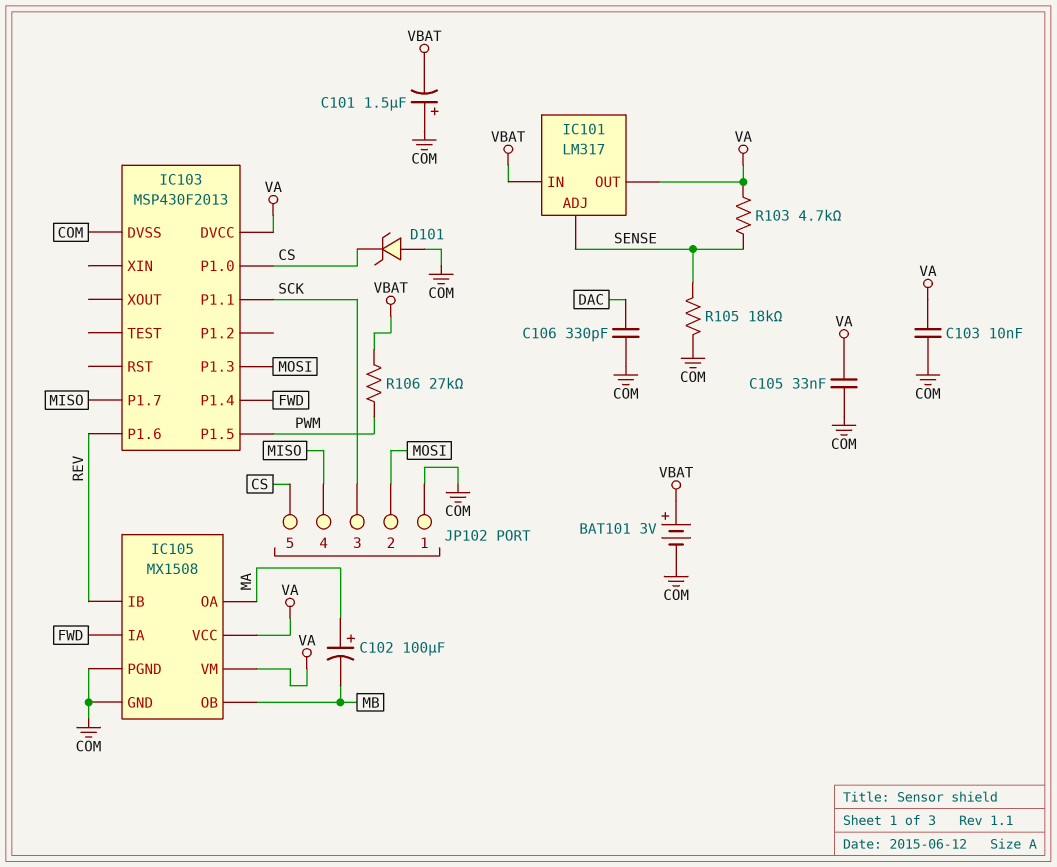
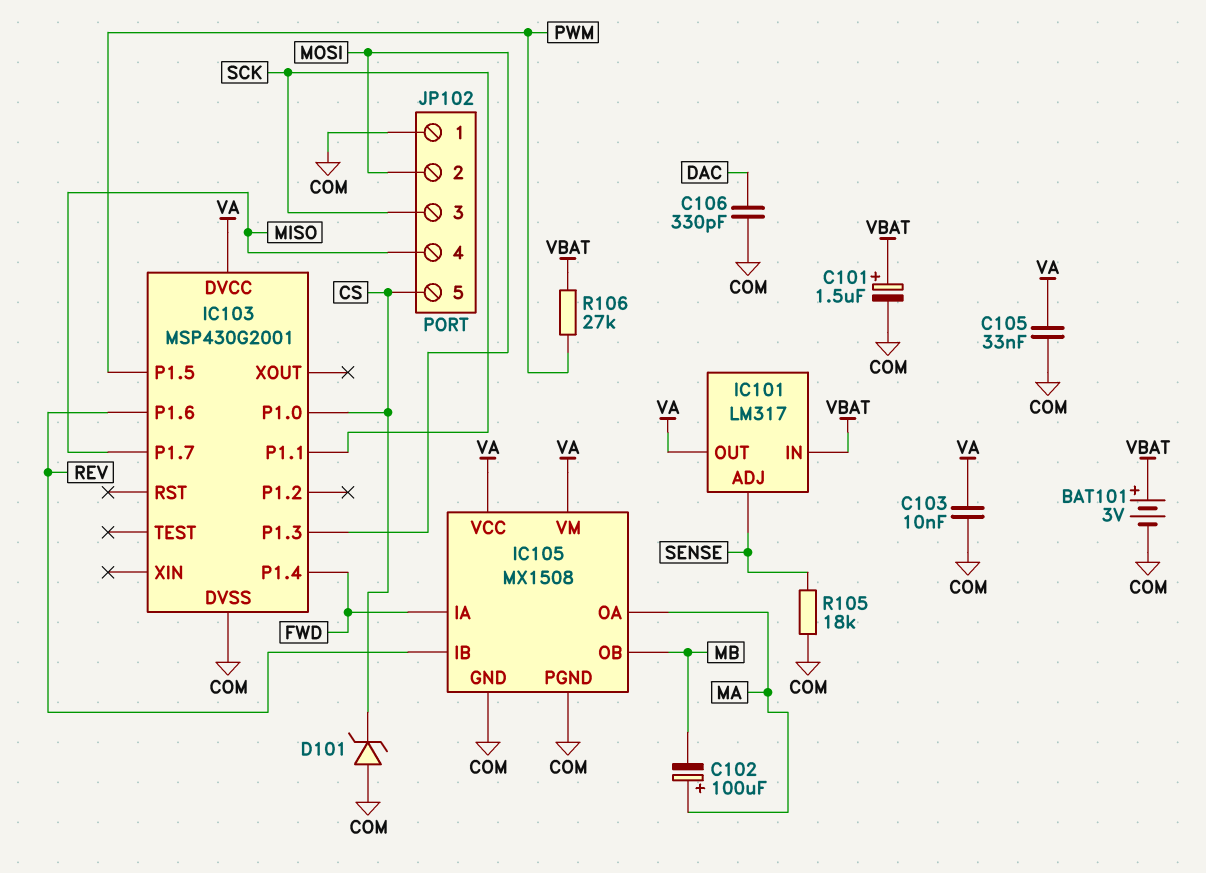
C101: 1.5uF (plus COM, minus VBAT) -> 1.5uF (plus VBAT, minus COM)
IC103: MSP430F2013 -> MSP430G2001
R103: 4.7k (SENSE, VA) -> none

